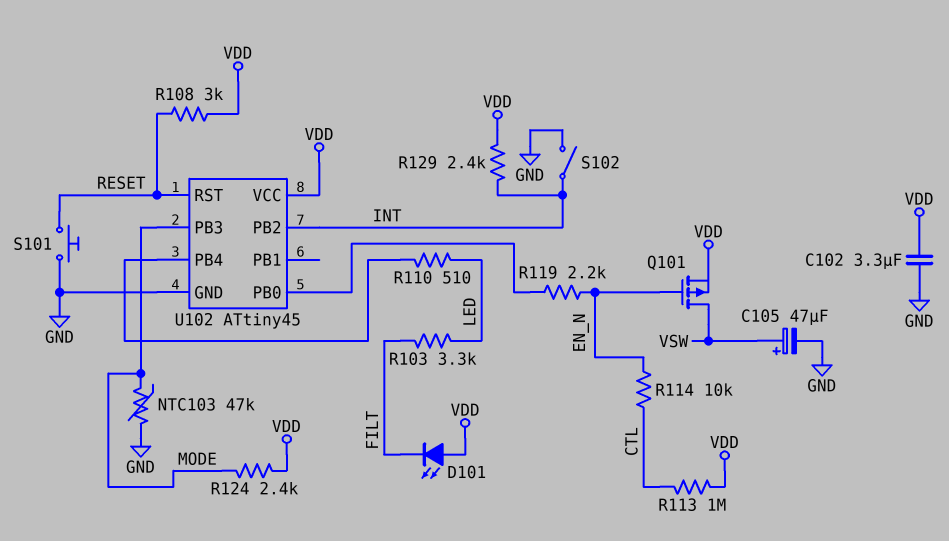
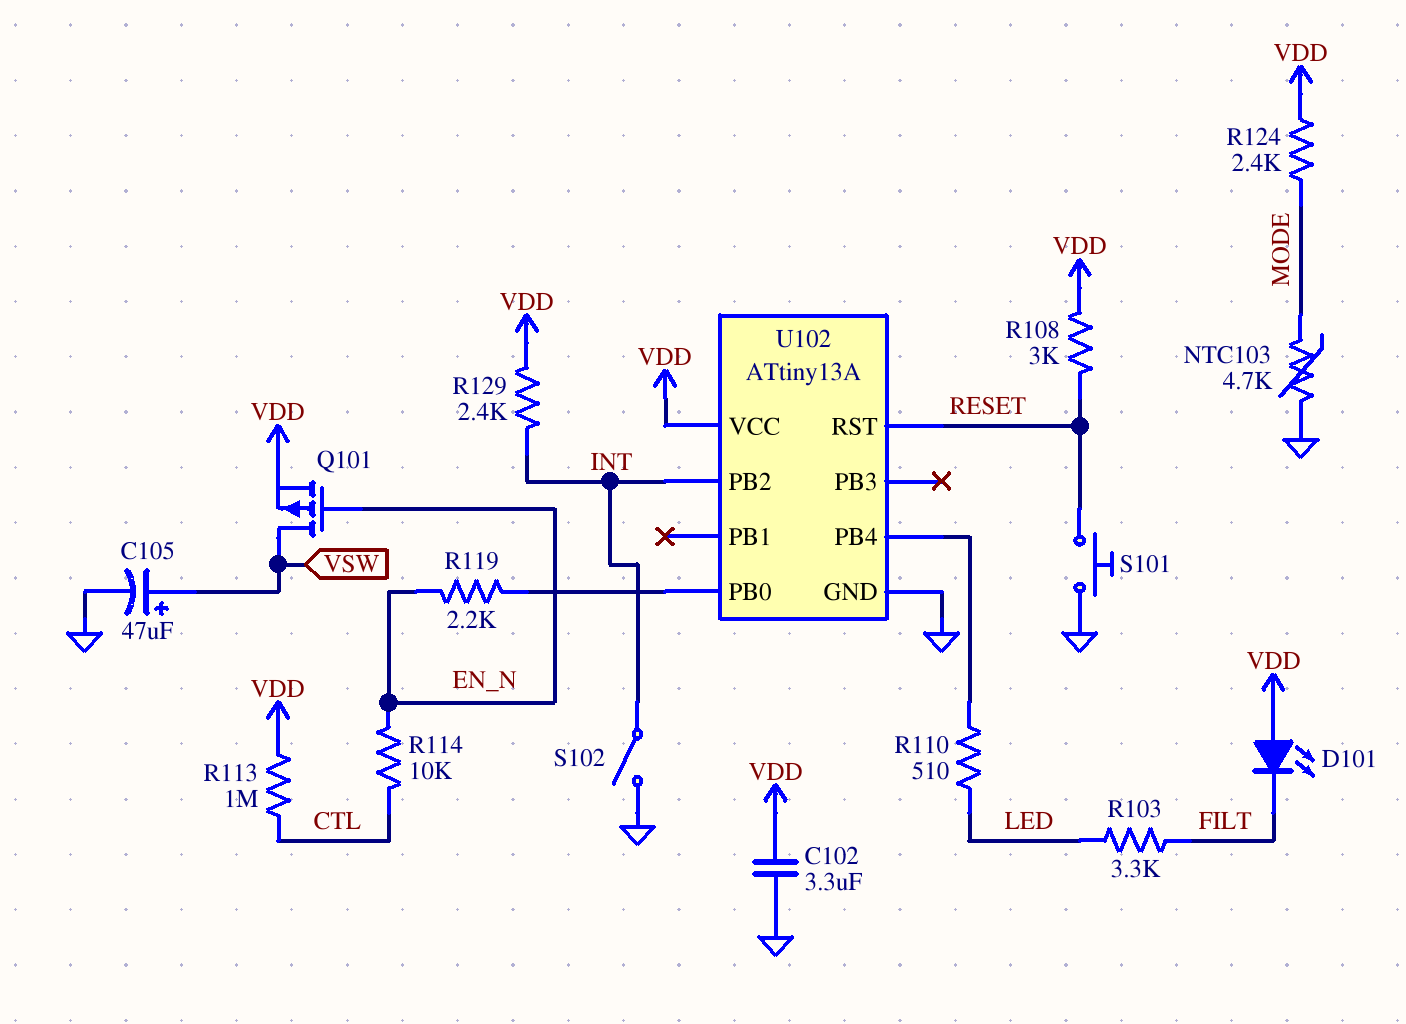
NTC103: 47k (GND, MODE) -> 4.7k (GND, MODE)
U102: ATtiny45 -> ATtiny13A
U102 pin PB3: MODE -> none

